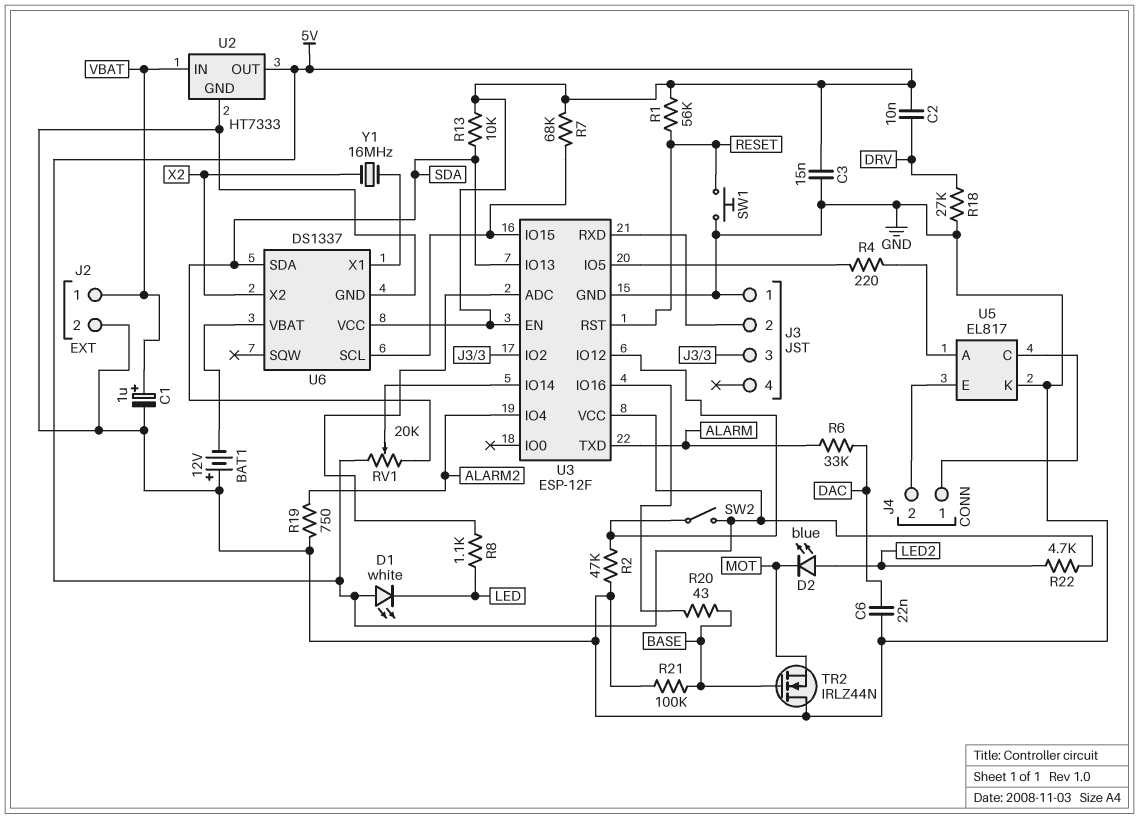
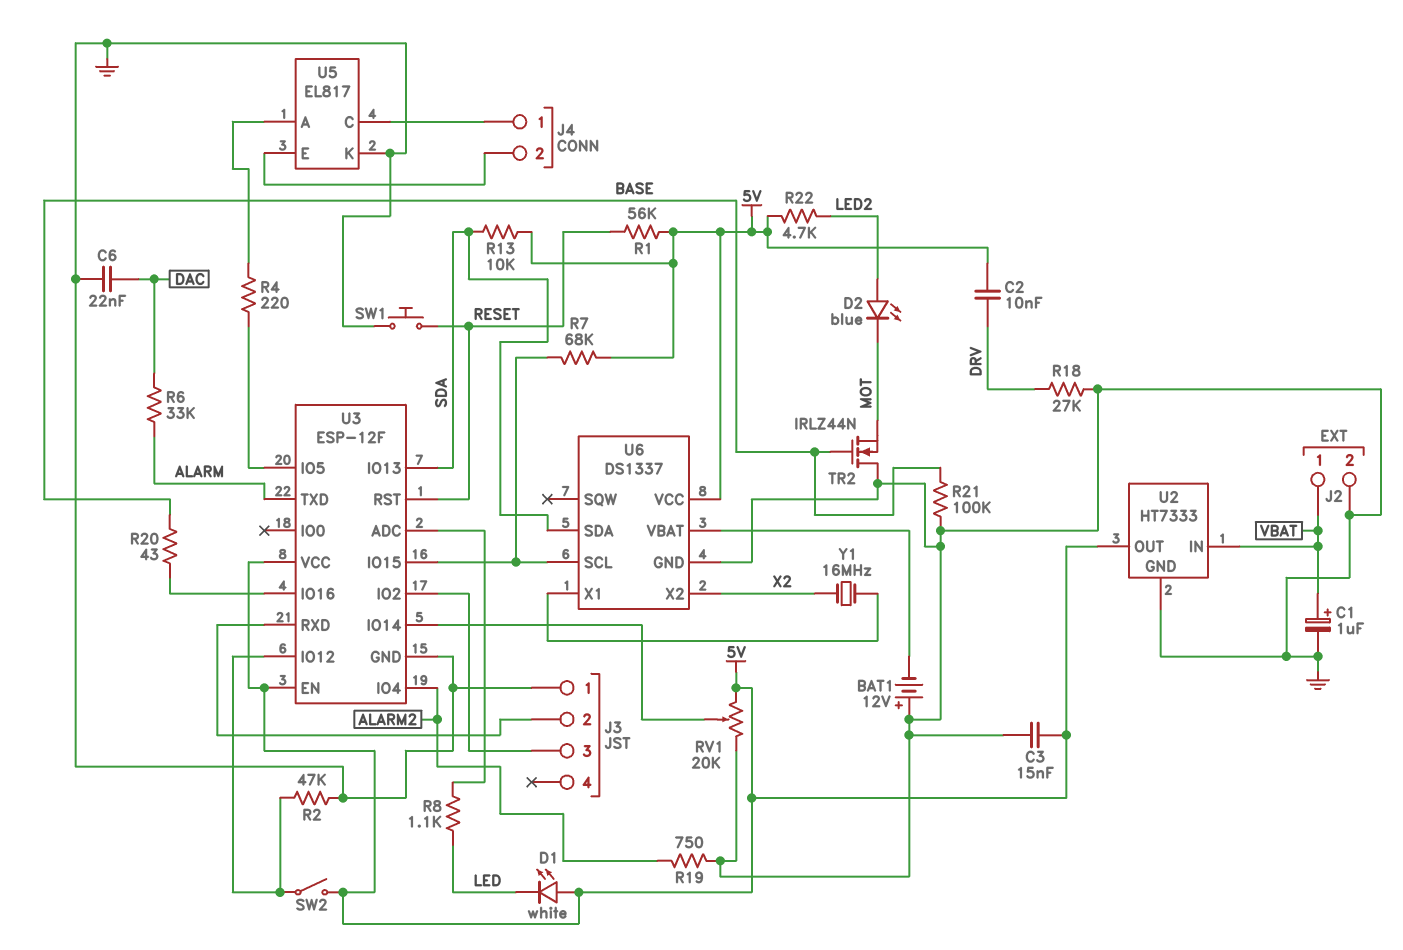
RV1: 20k (5V, SDA, wiper U3/IO14) -> 20k (5V, GND, wiper U3/IO14)

